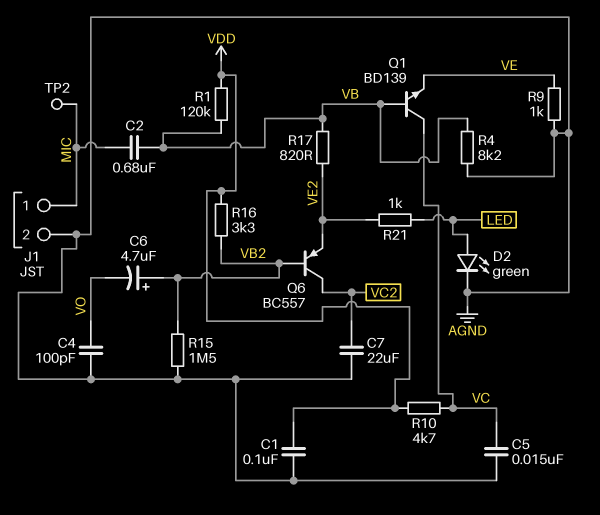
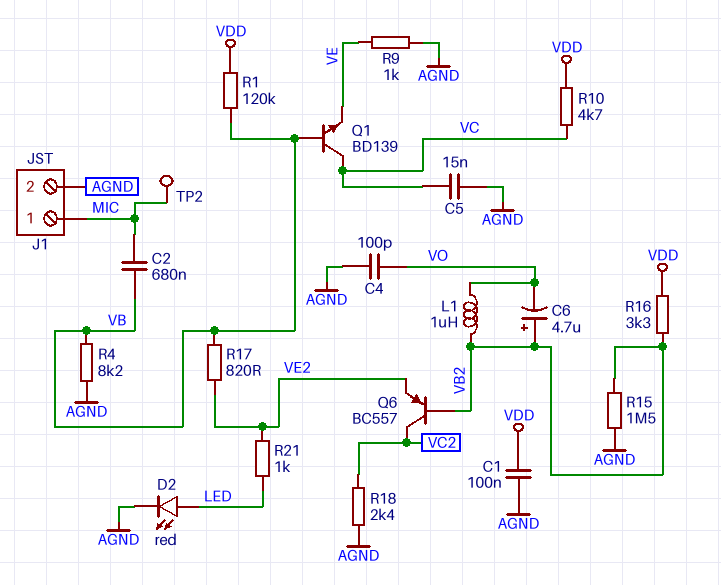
C7: 22uF (AGND, VC2) -> none
D2: LED green (A LED, K AGND) -> LED red (A LED, K AGND)
L1: none -> 1uH (VB2, VO)
R18: none -> 2.4k (AGND, VC2)

